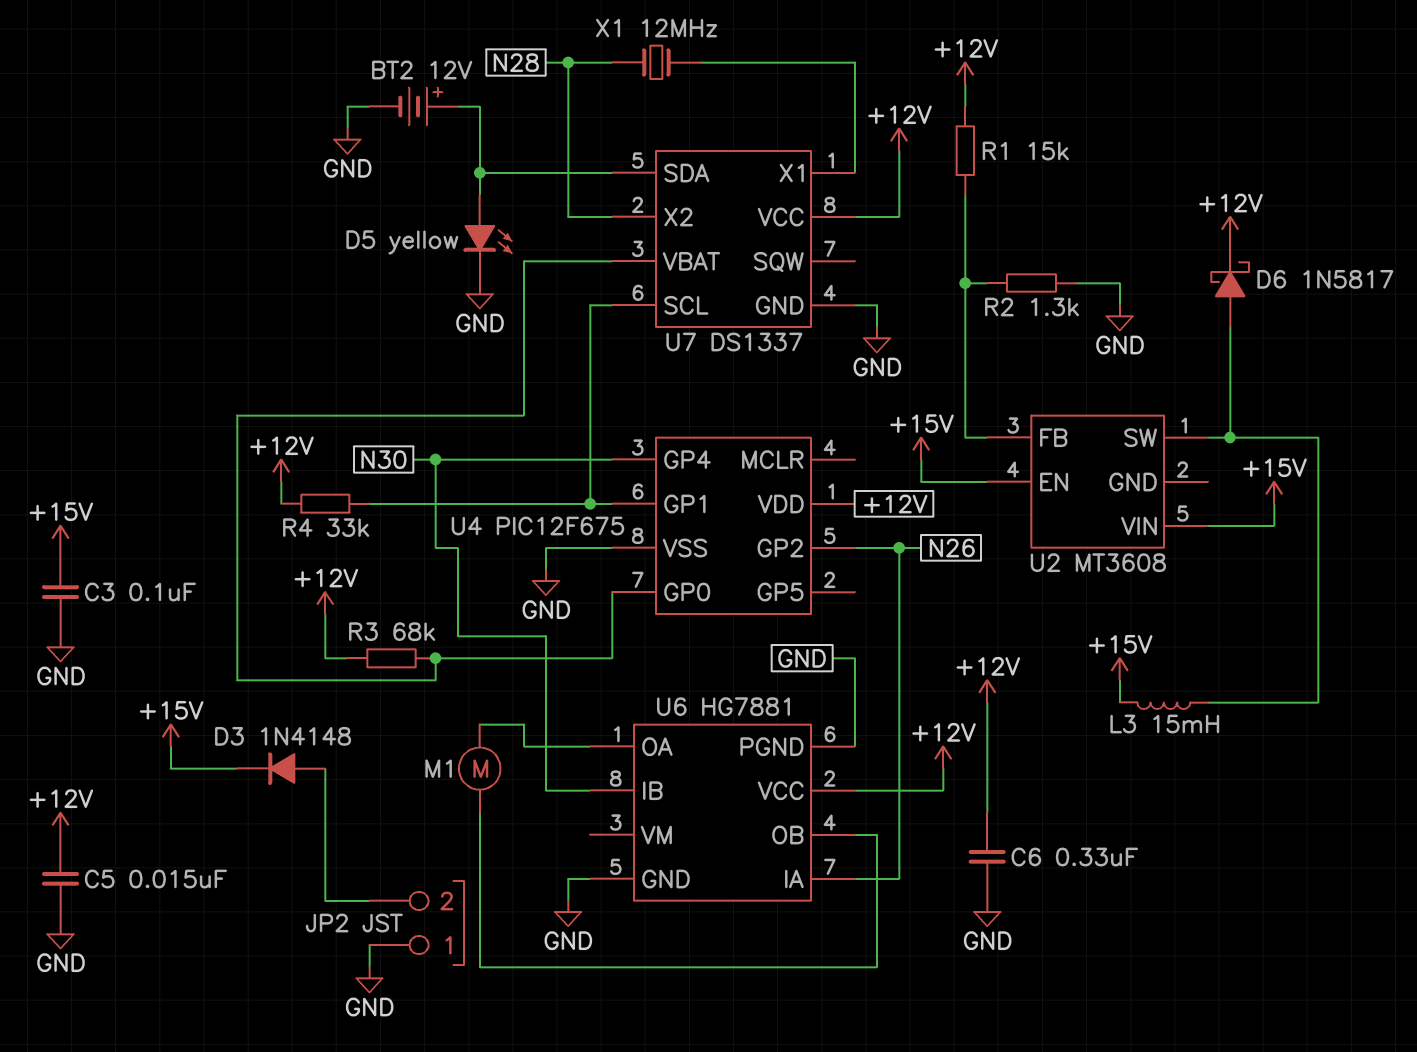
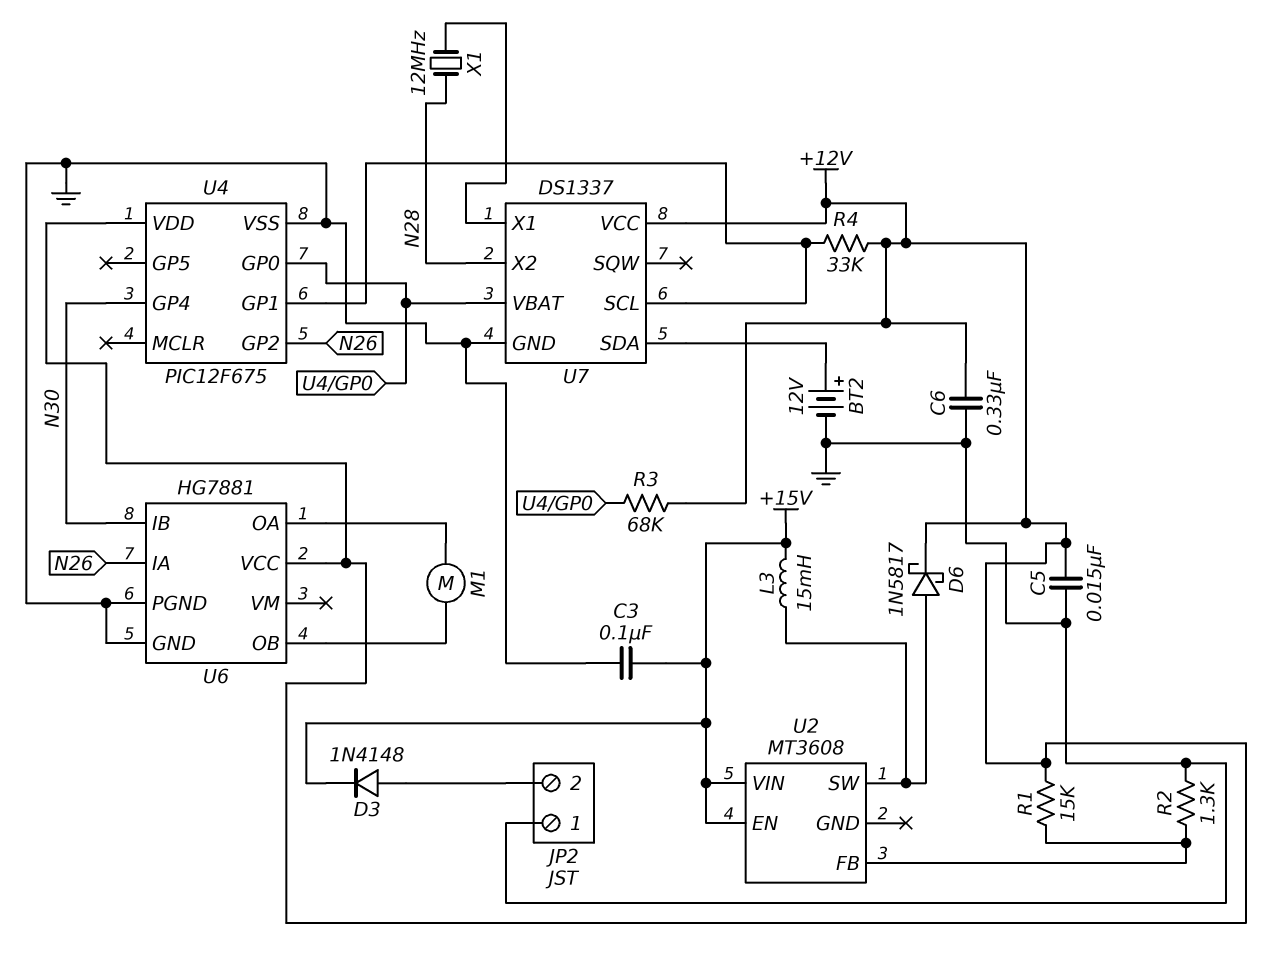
D5: LED yellow (A U7/SDA, K GND) -> none

